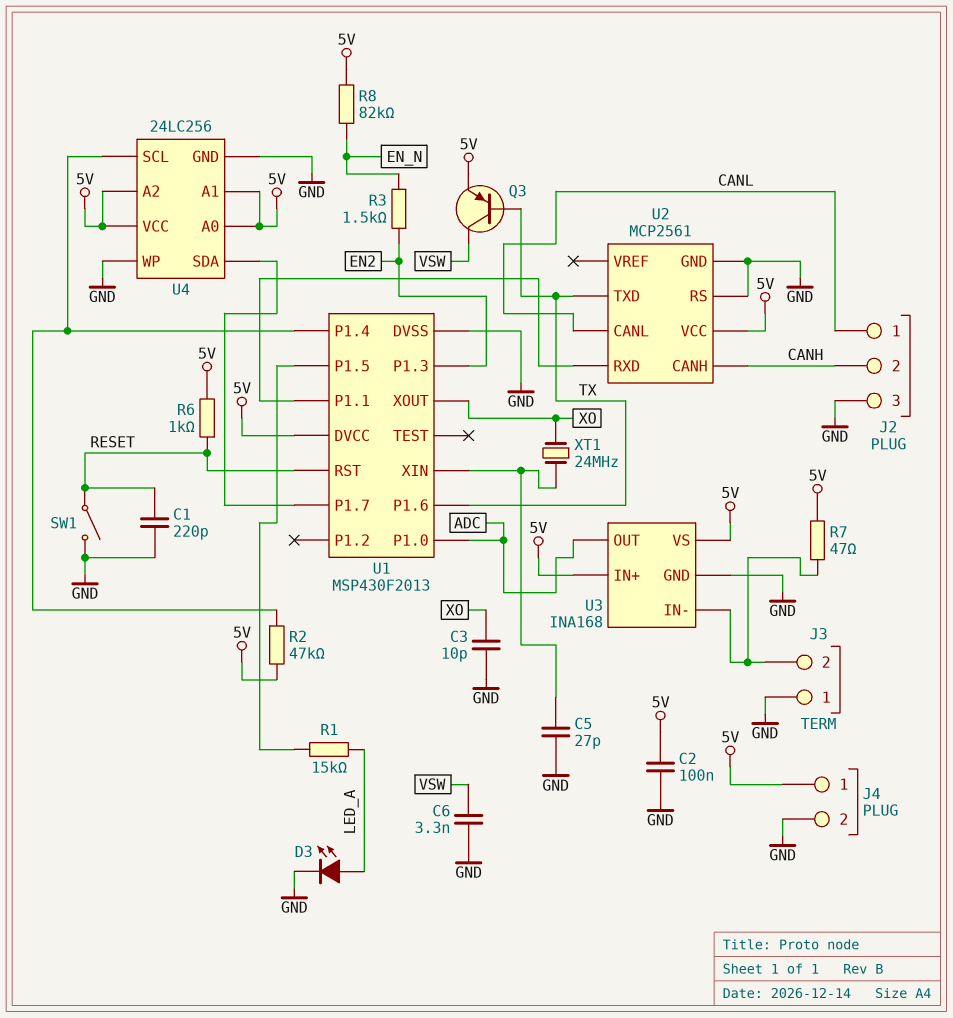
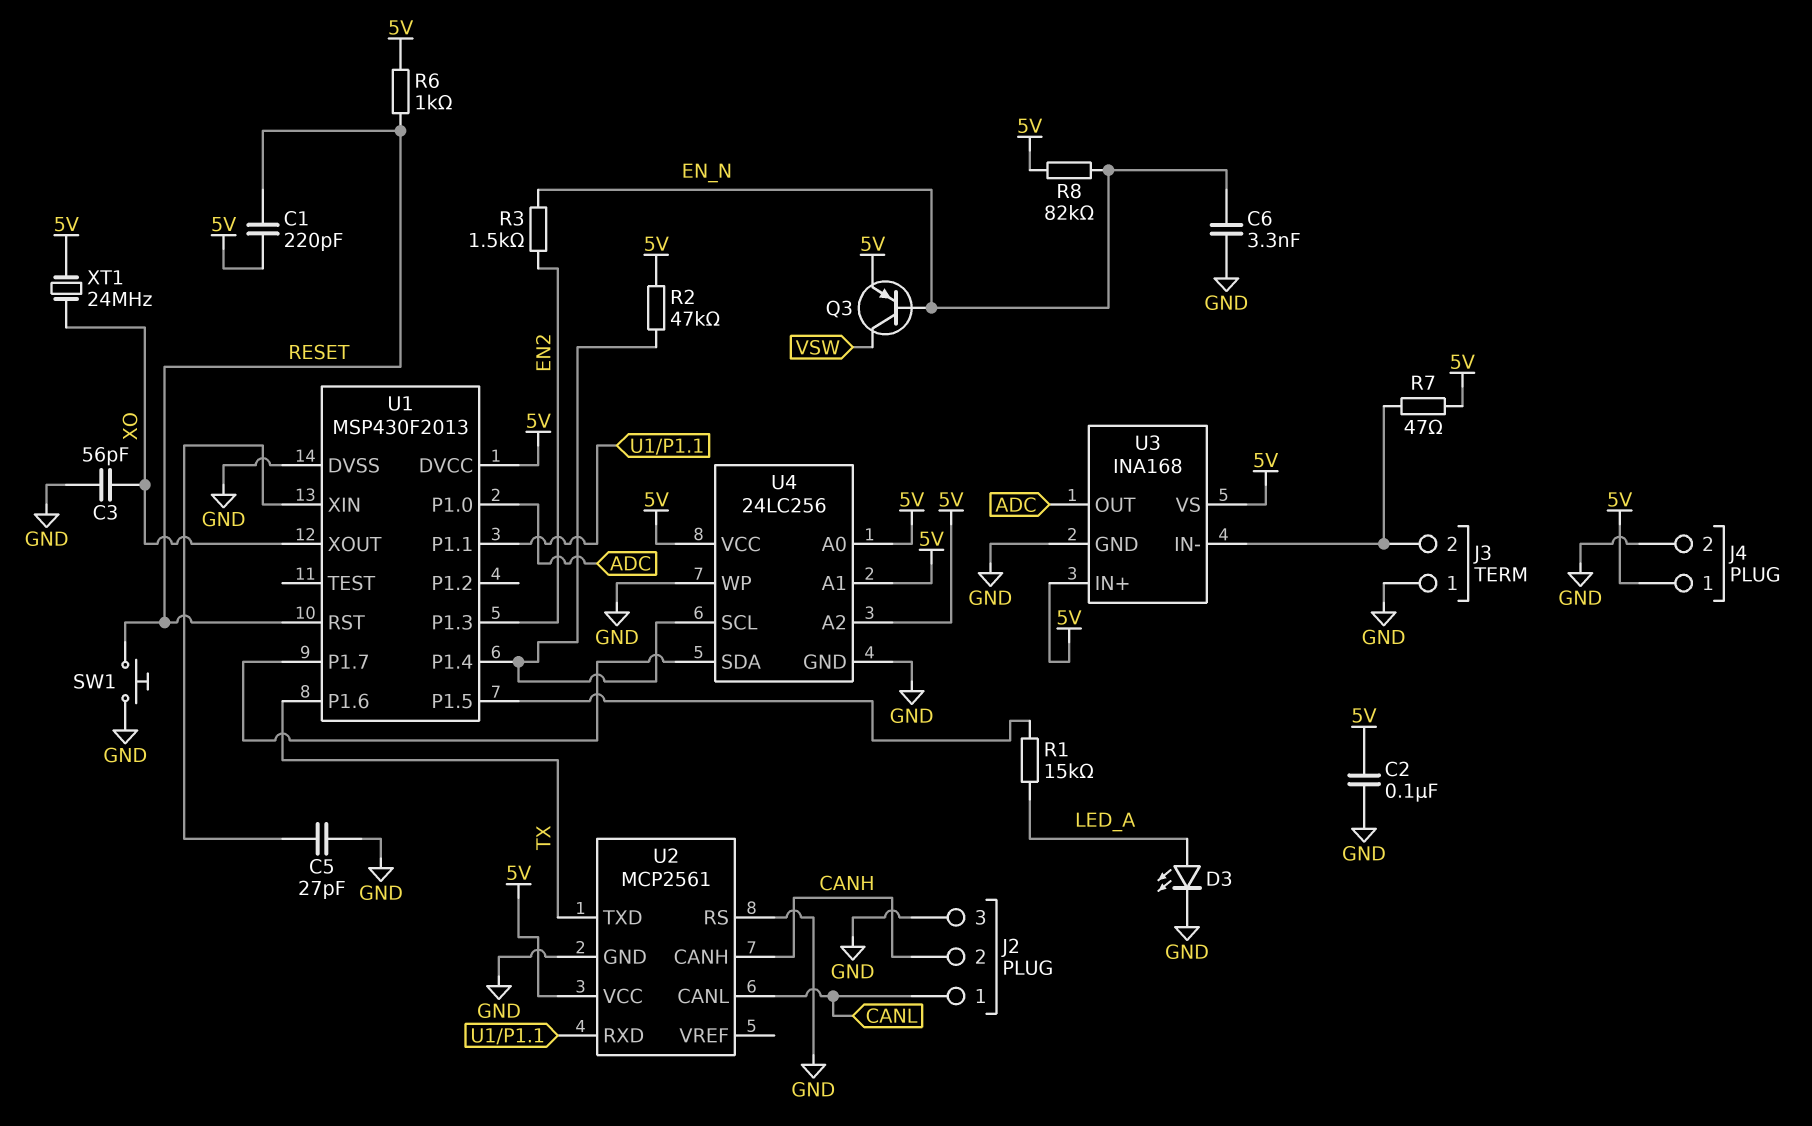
C1: 220pF (GND, RESET) -> 220pF (5V, RESET)
C3: 10pF (GND, XO) -> 56pF (GND, XO)
C6: 3.3nF (GND, VSW) -> 3.3nF (EN_N, GND)
Q3: PNP (B TX, C VSW, E 5V) -> PNP (B EN_N, C VSW, E 5V)
SW1: switch (GND, RESET) -> button (GND, RESET)
XT1: 24MHz (U1/XIN, XO) -> 24MHz (5V, XO)

